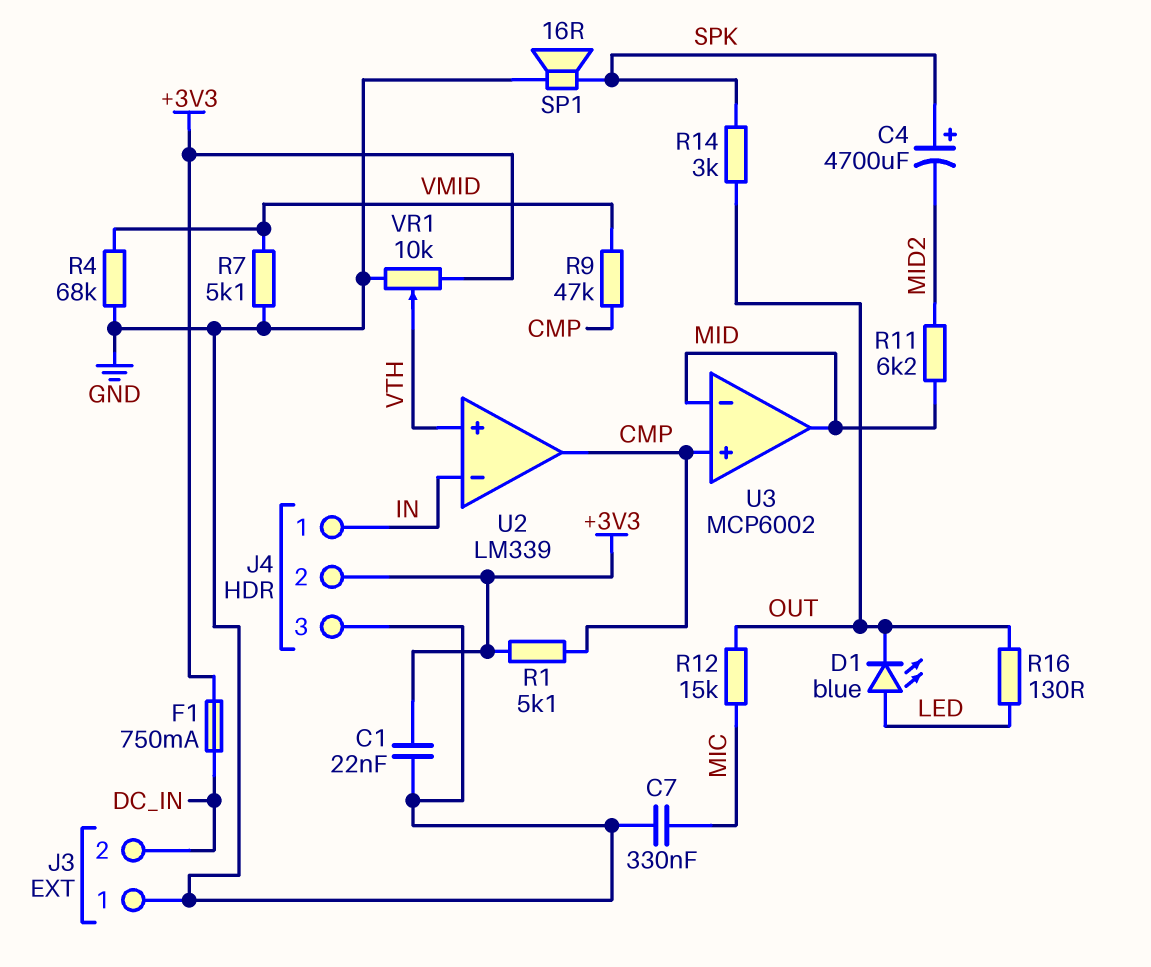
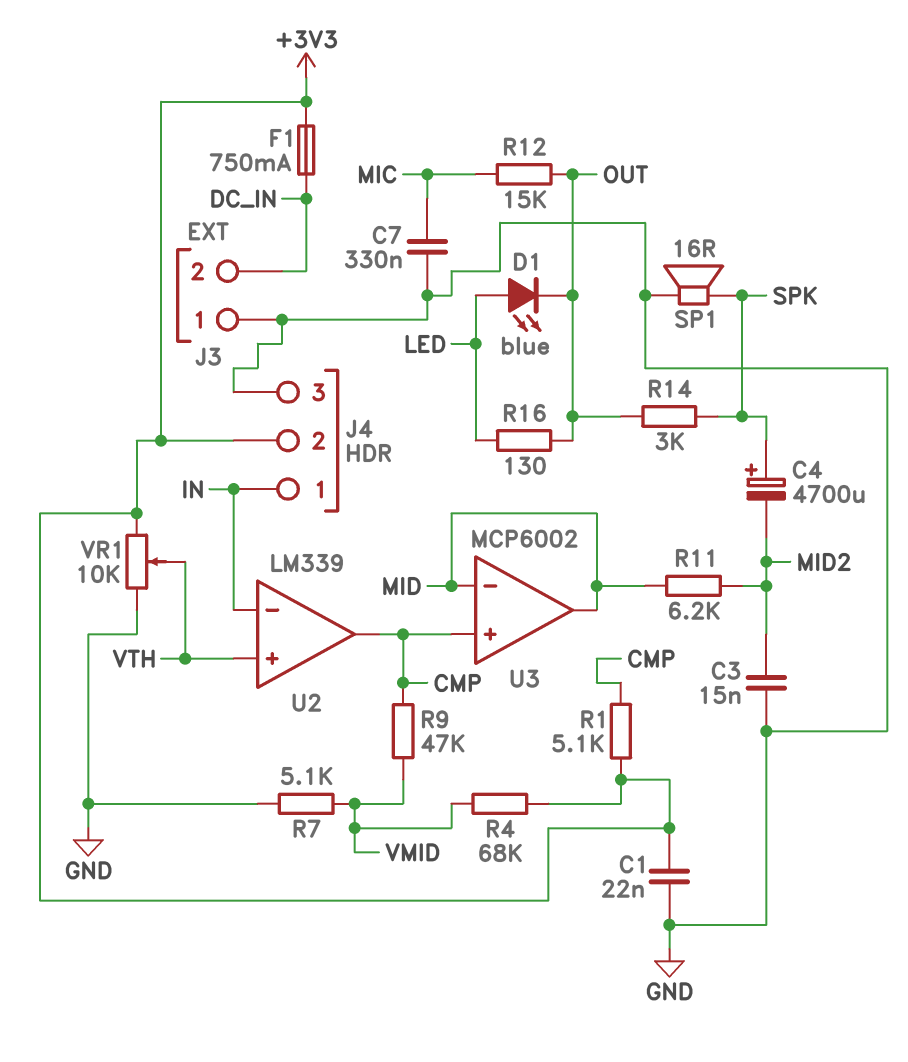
C3: none -> 15nF (GND, MID2)
R4: 68k (GND, VMID) -> 68k (+3V3, VMID)

